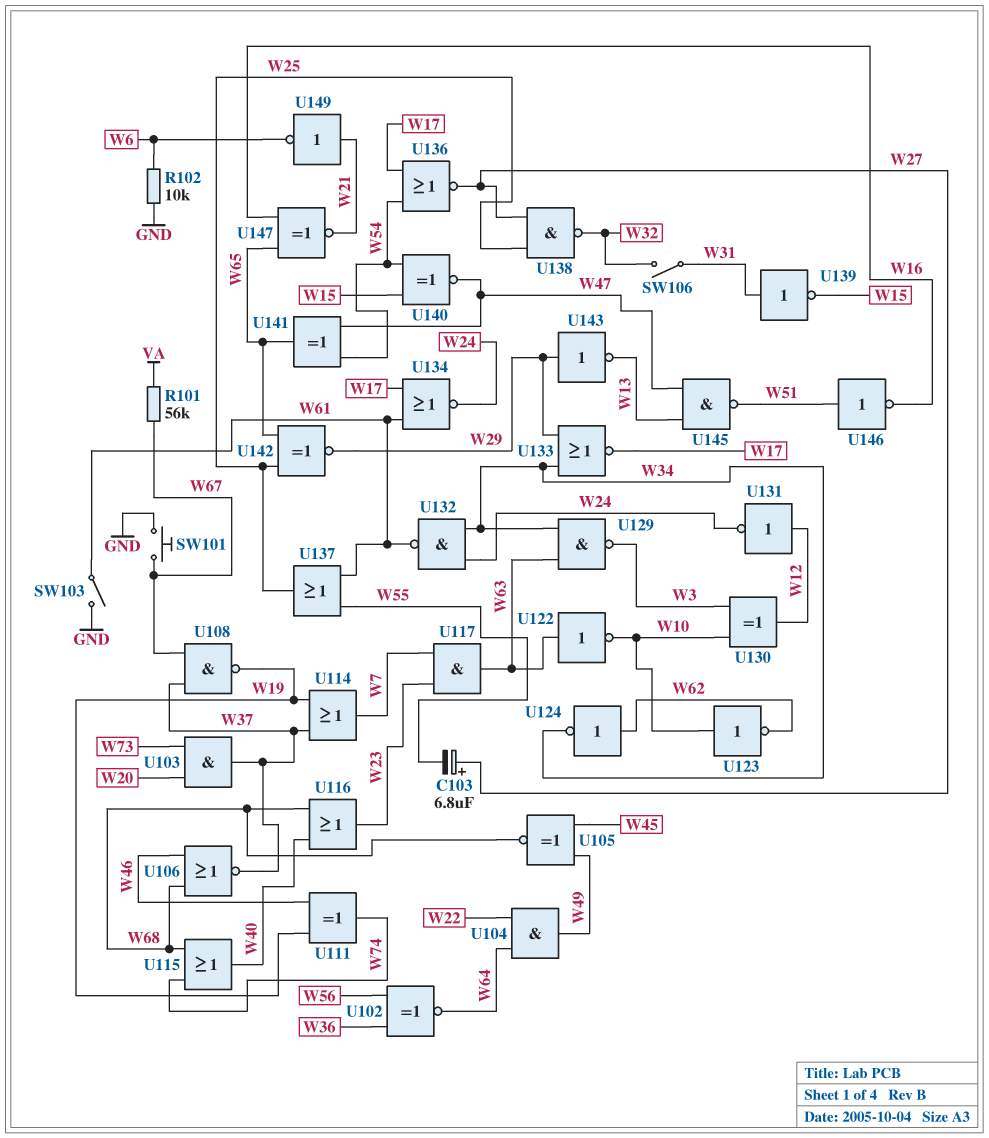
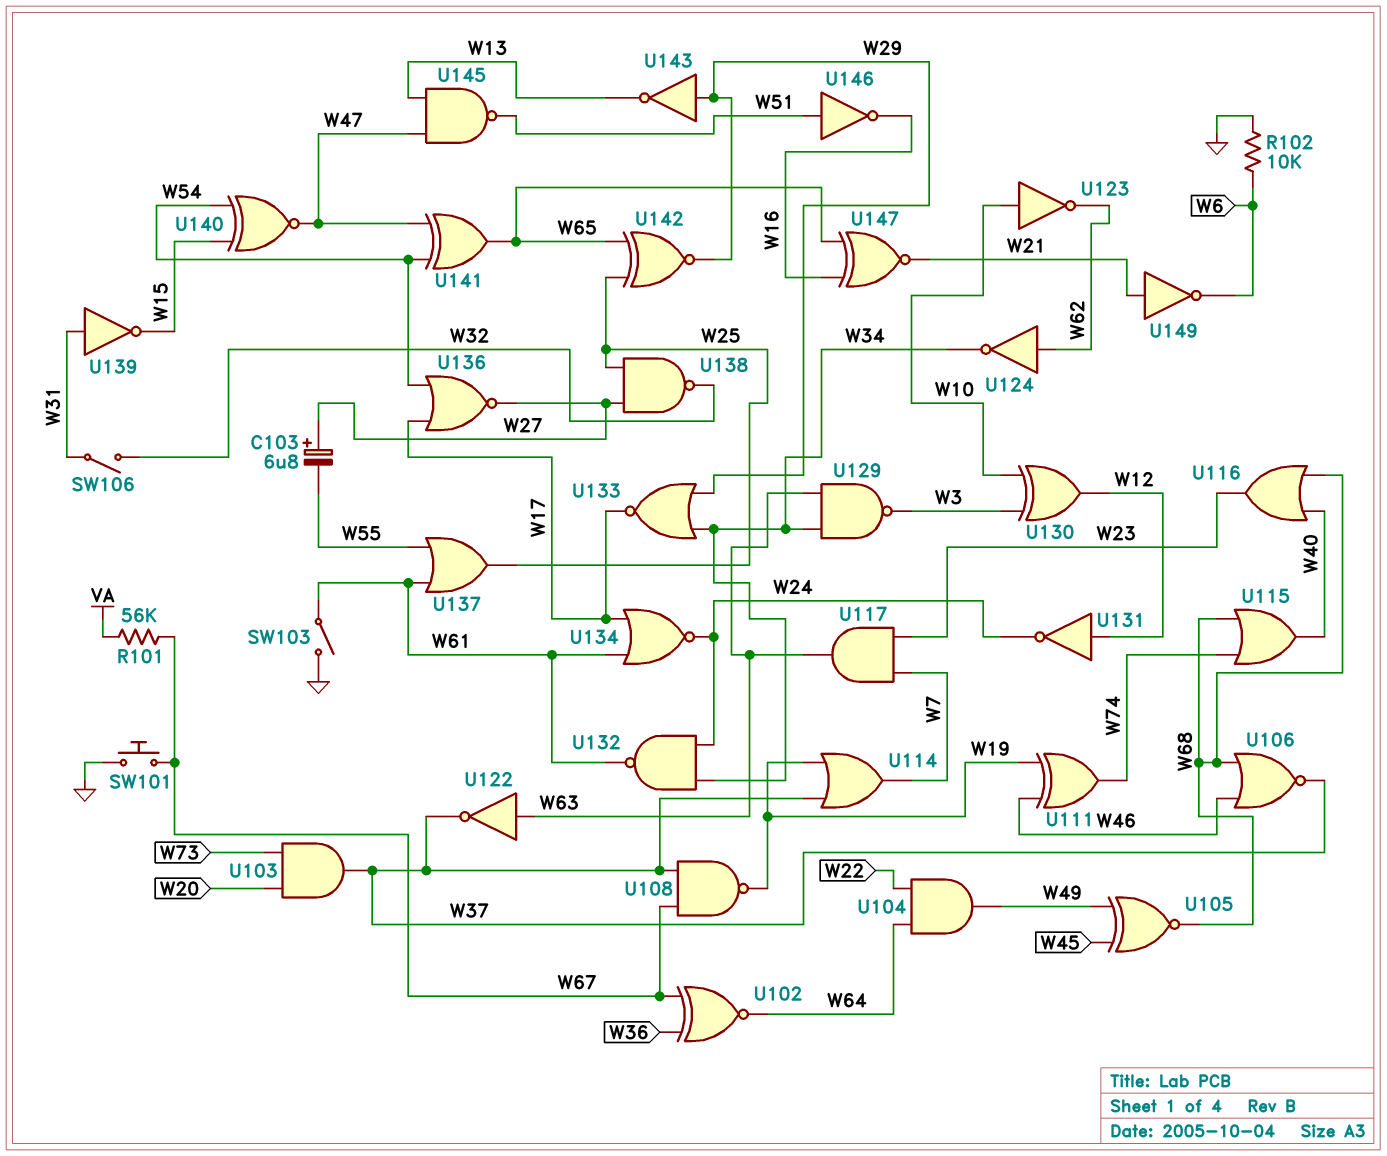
U102: XNOR (in W36, in W56, out W64) -> XNOR (in W36, in W67, out W64)
U122: NOT (in W63, out W10) -> NOT (in W63, out W37)

